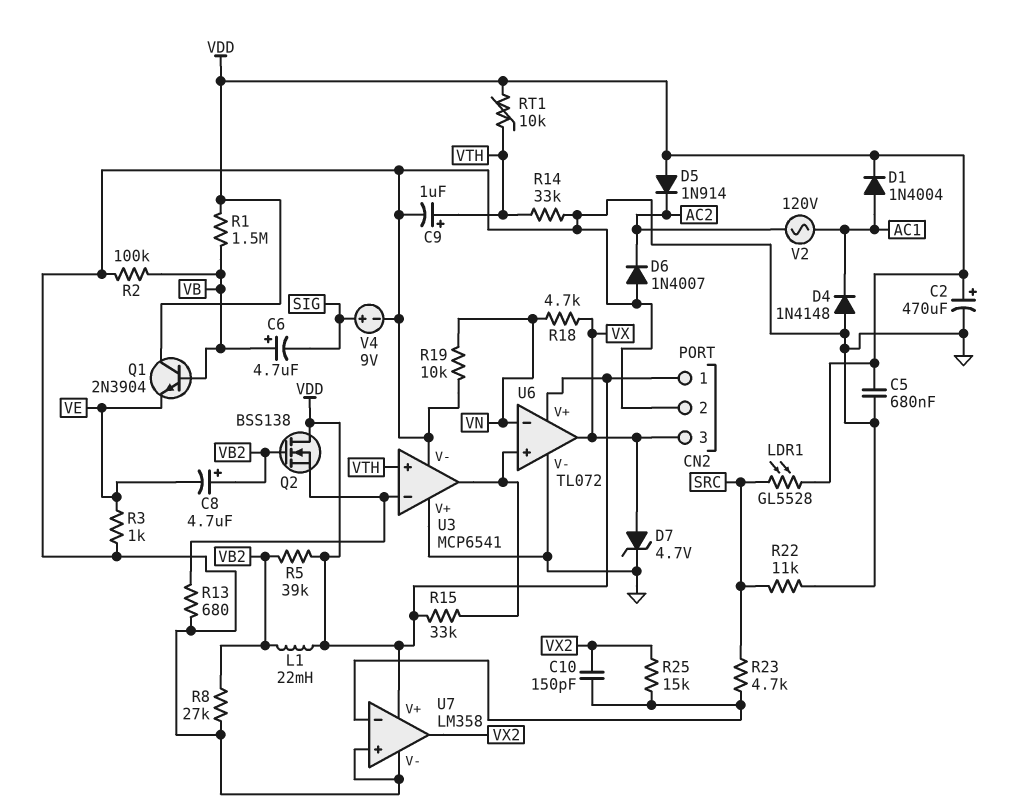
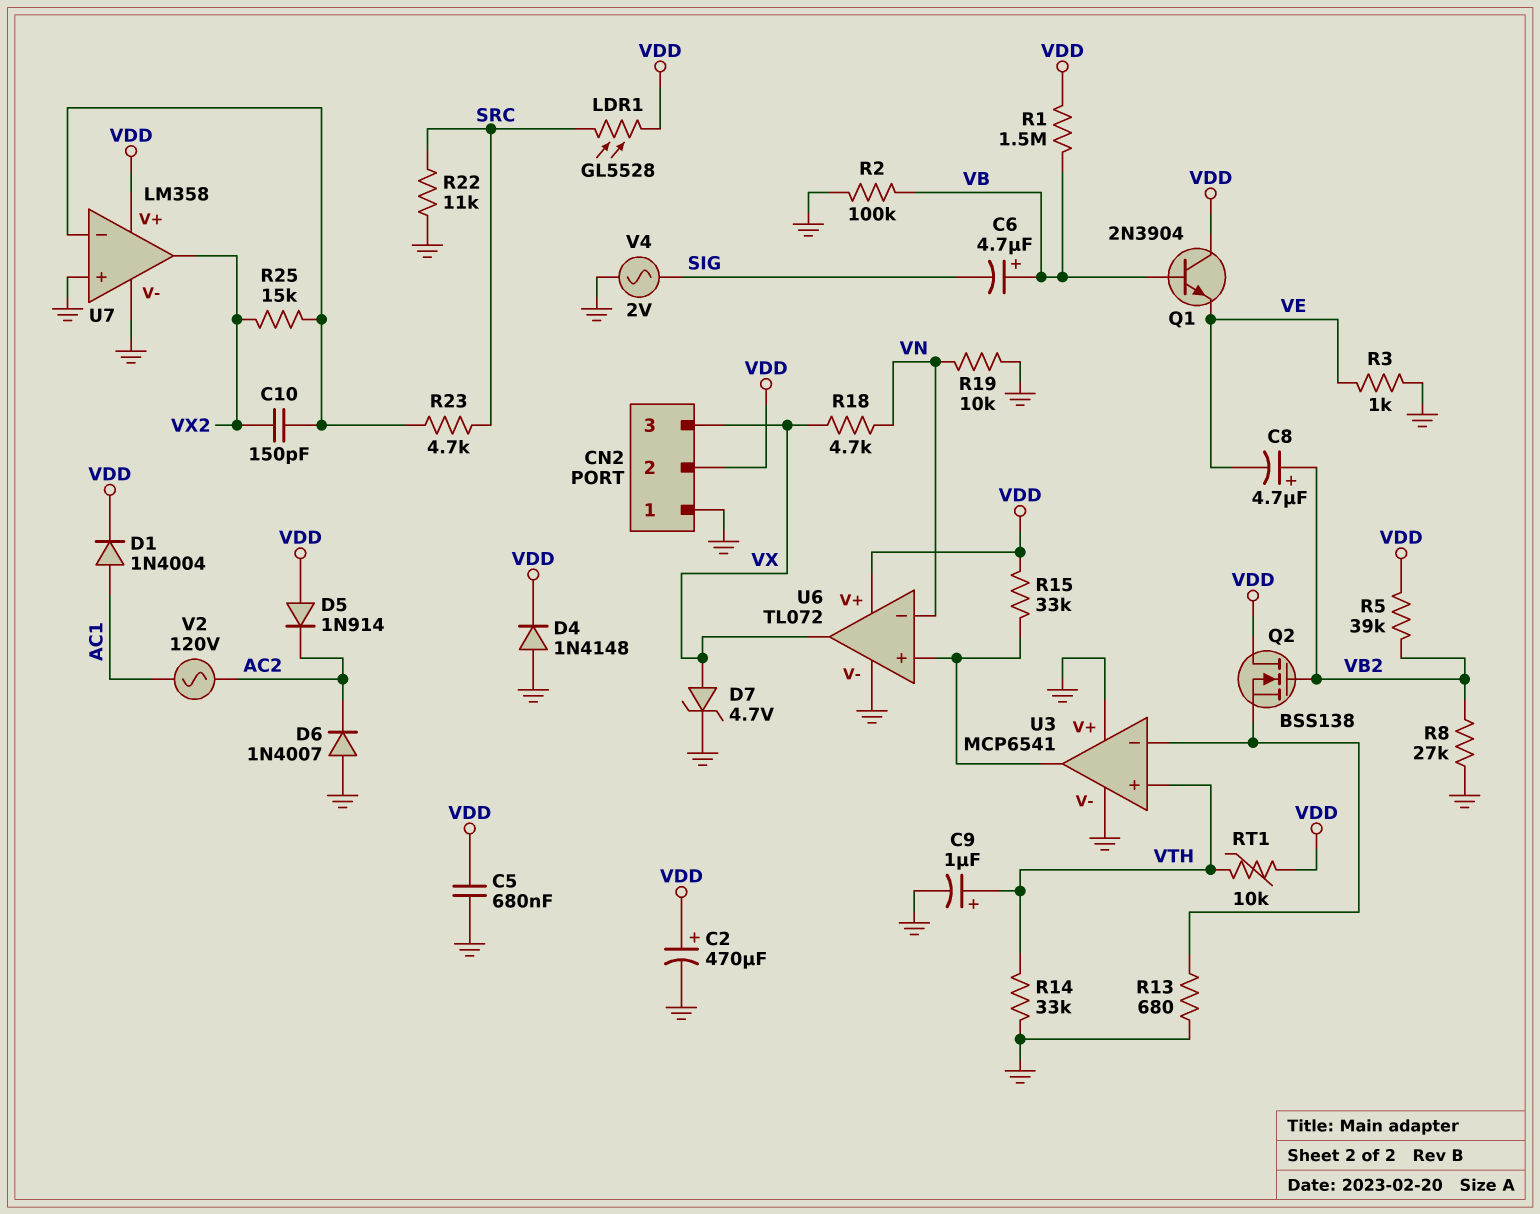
CN2 pin 1: VDD -> GND
CN2 pin 2: GND -> VDD
D4: diode 1N4148 (A GND, K AC1) -> diode 1N4148 (A GND, K VDD)
L1: 22mH (VB2, VDD) -> none
V4: 9V (plus SIG, minus GND) -> AC 2V (GND, SIG)

